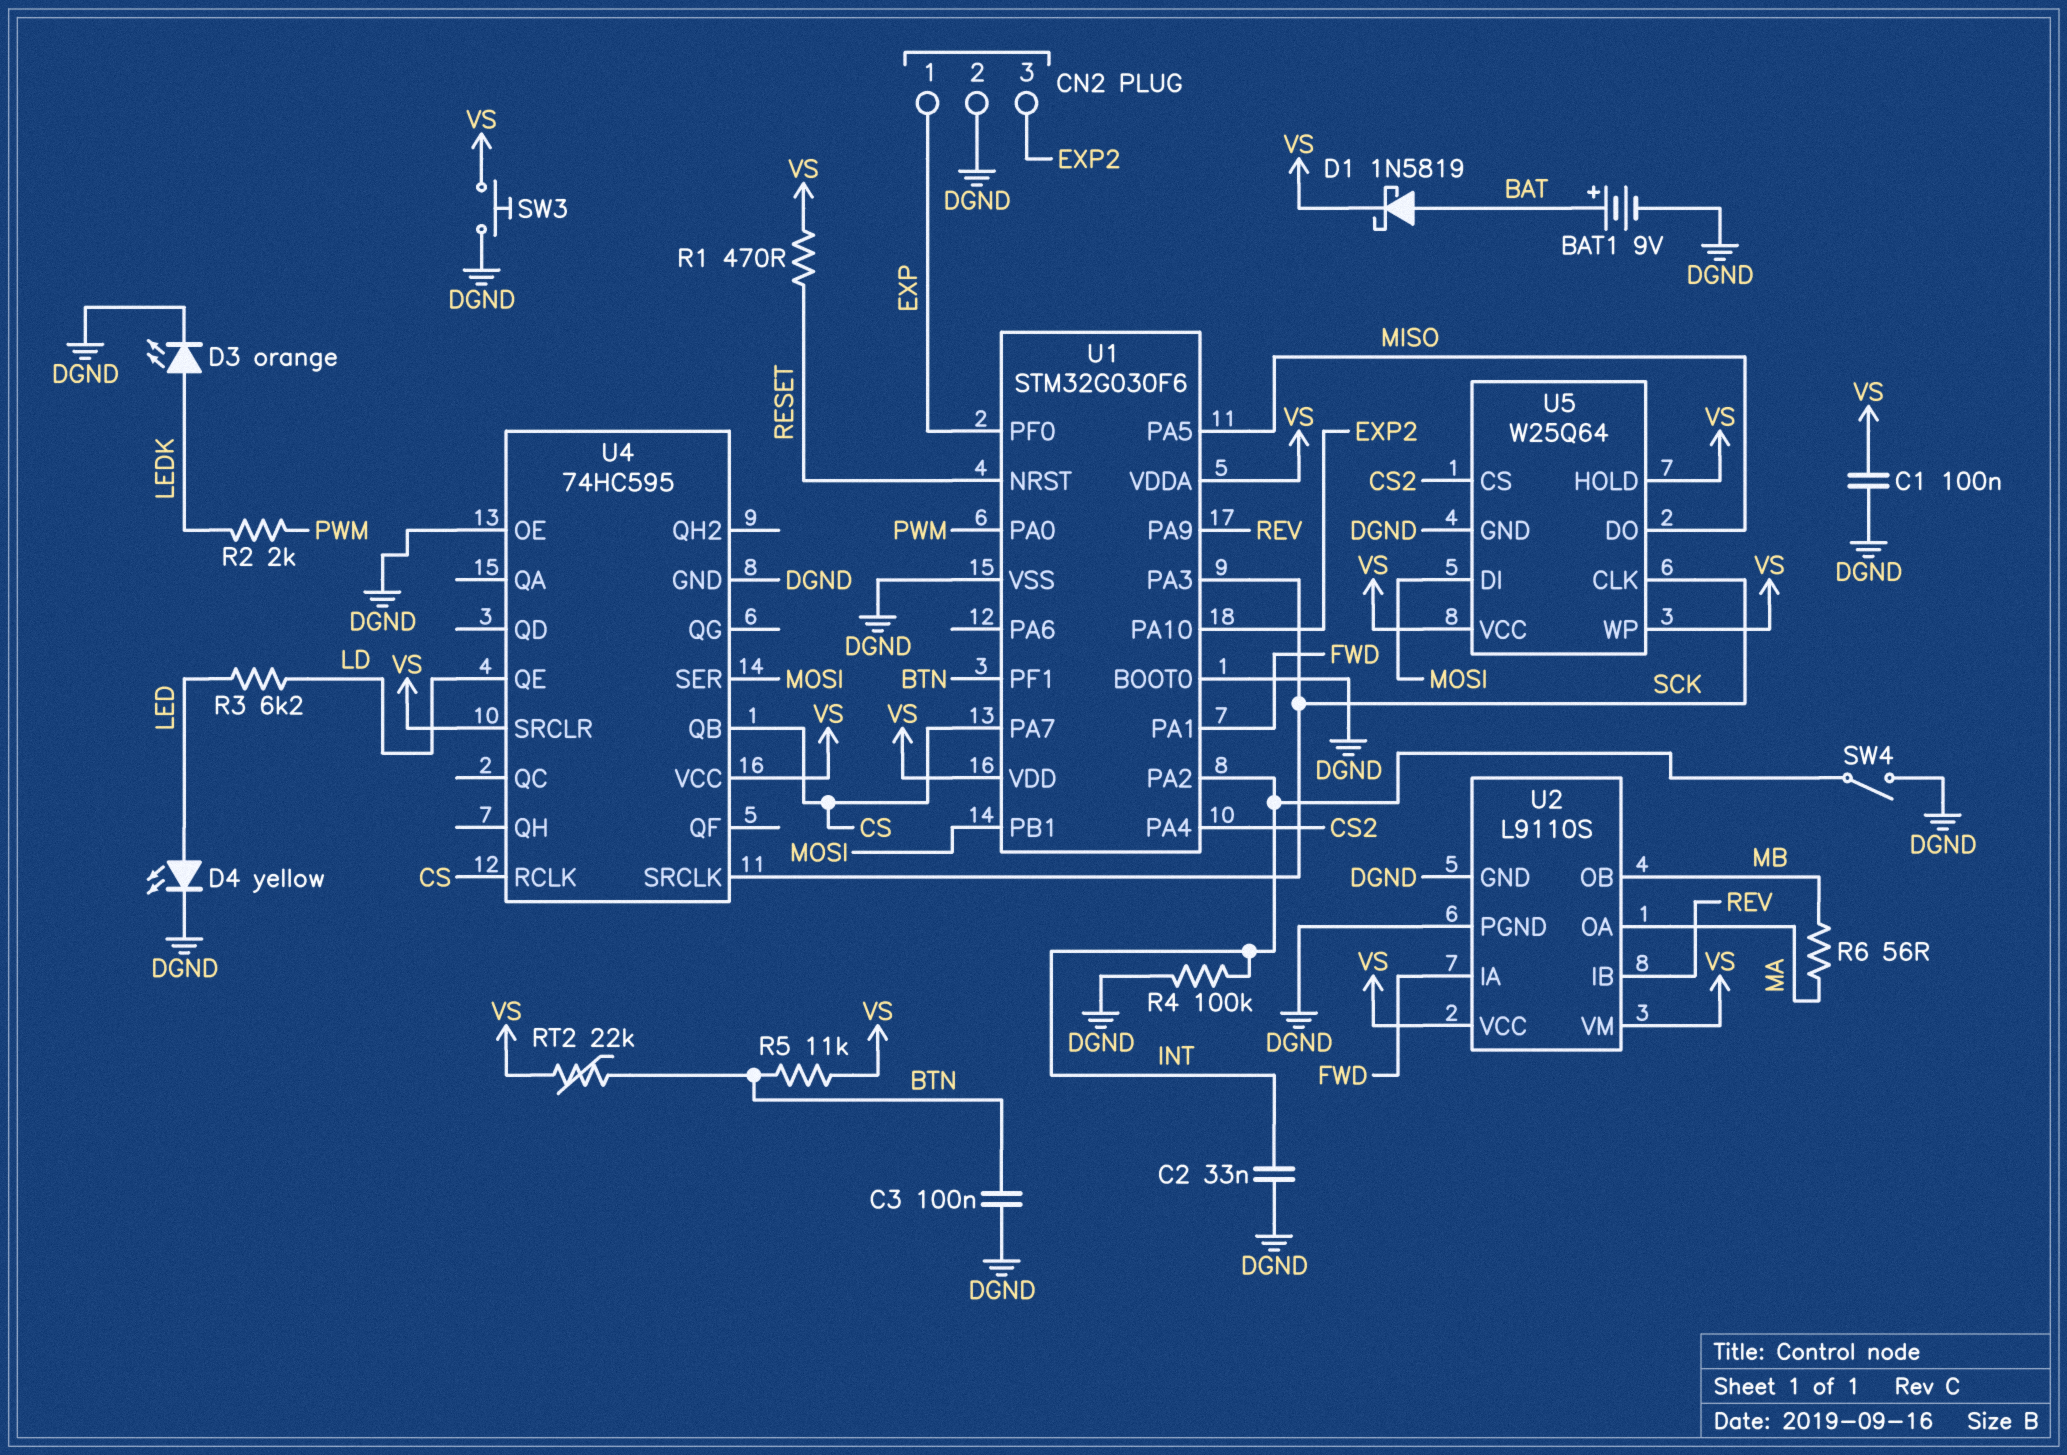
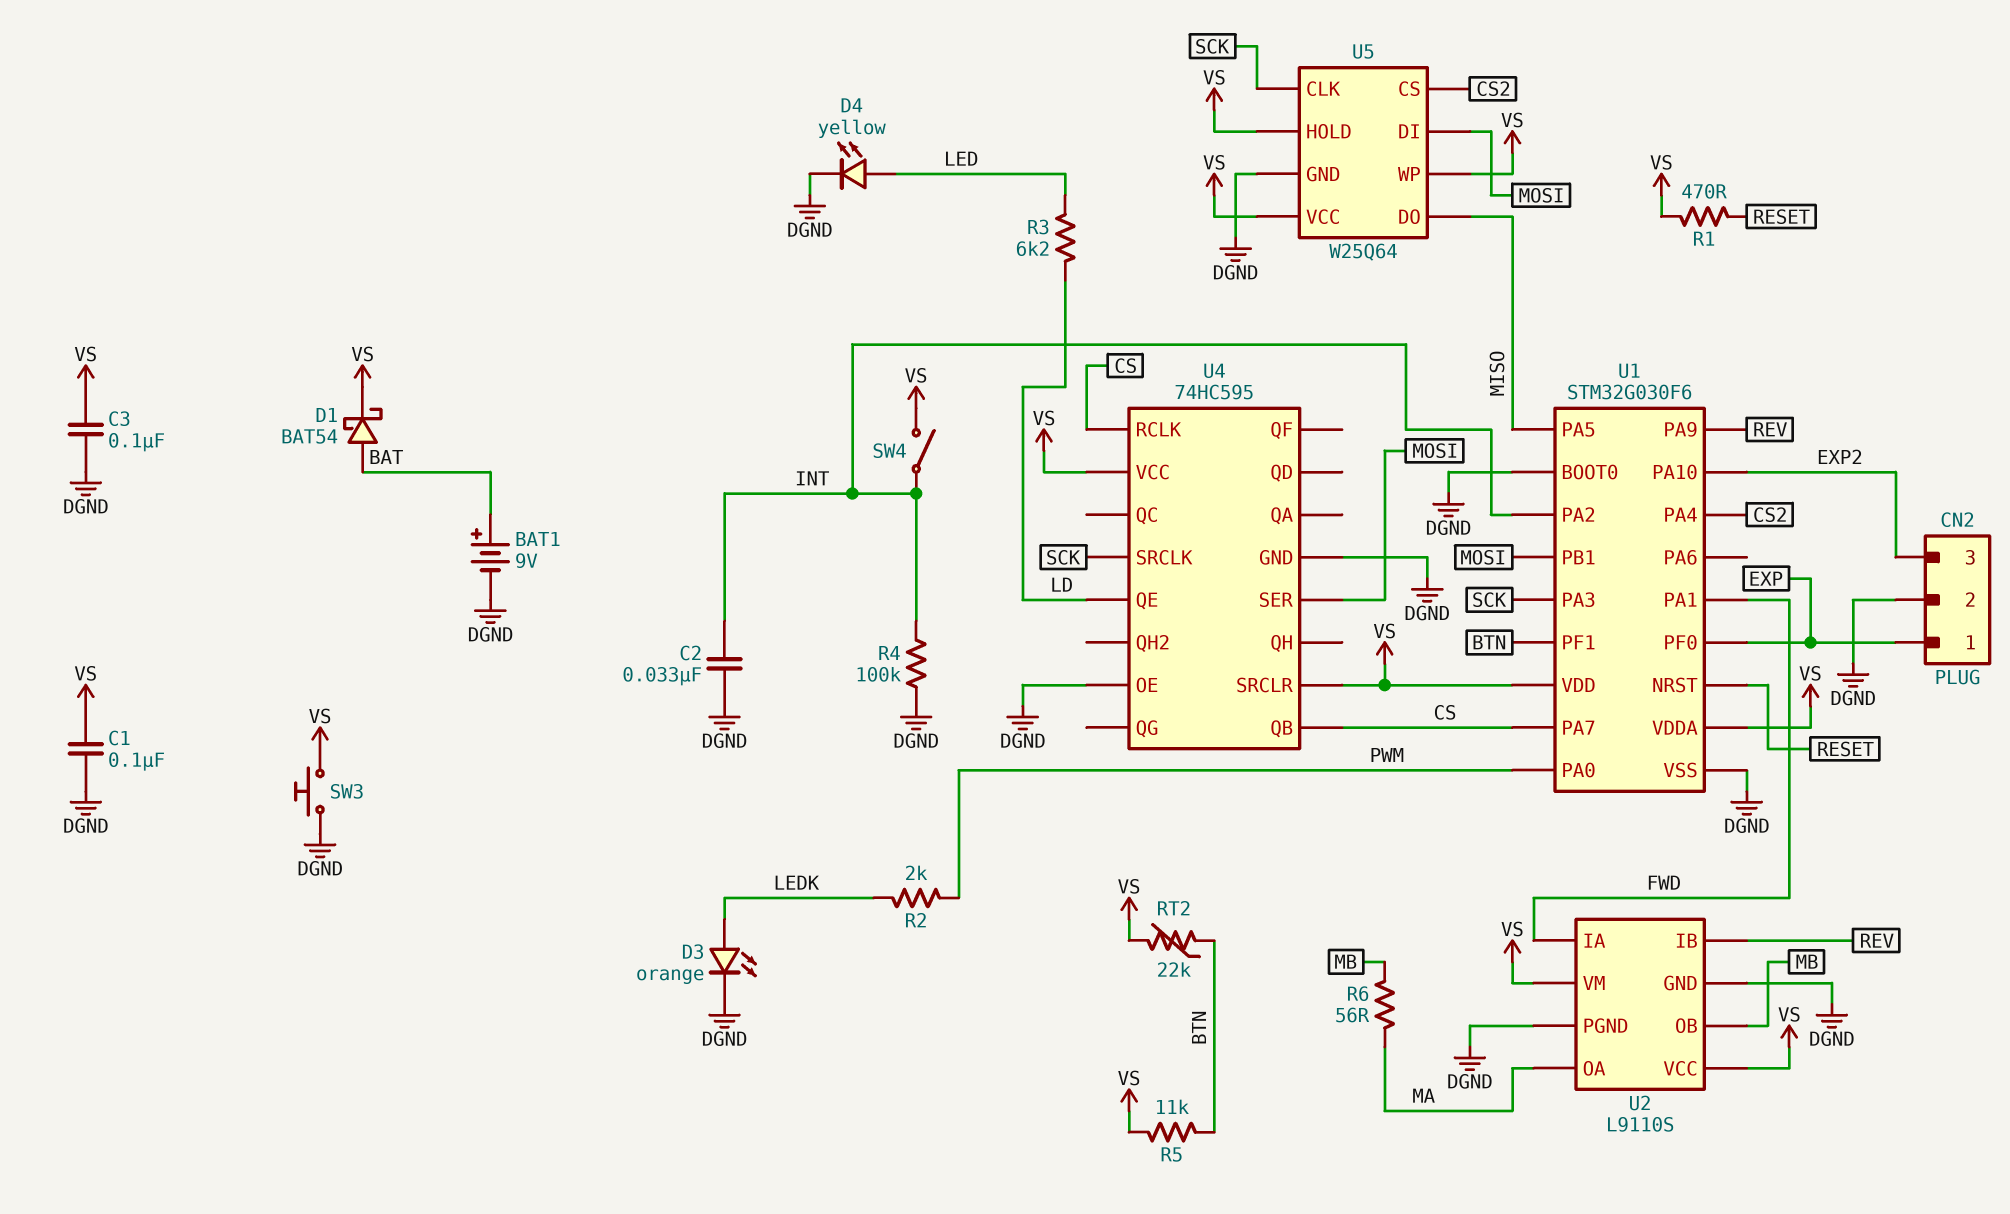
C3: 100nF (BTN, DGND) -> 100nF (DGND, VS)
D1: schottky 1N5819 (A BAT, K VS) -> schottky BAT54 (A BAT, K VS)
SW4: switch (DGND, INT) -> switch (INT, VS)

